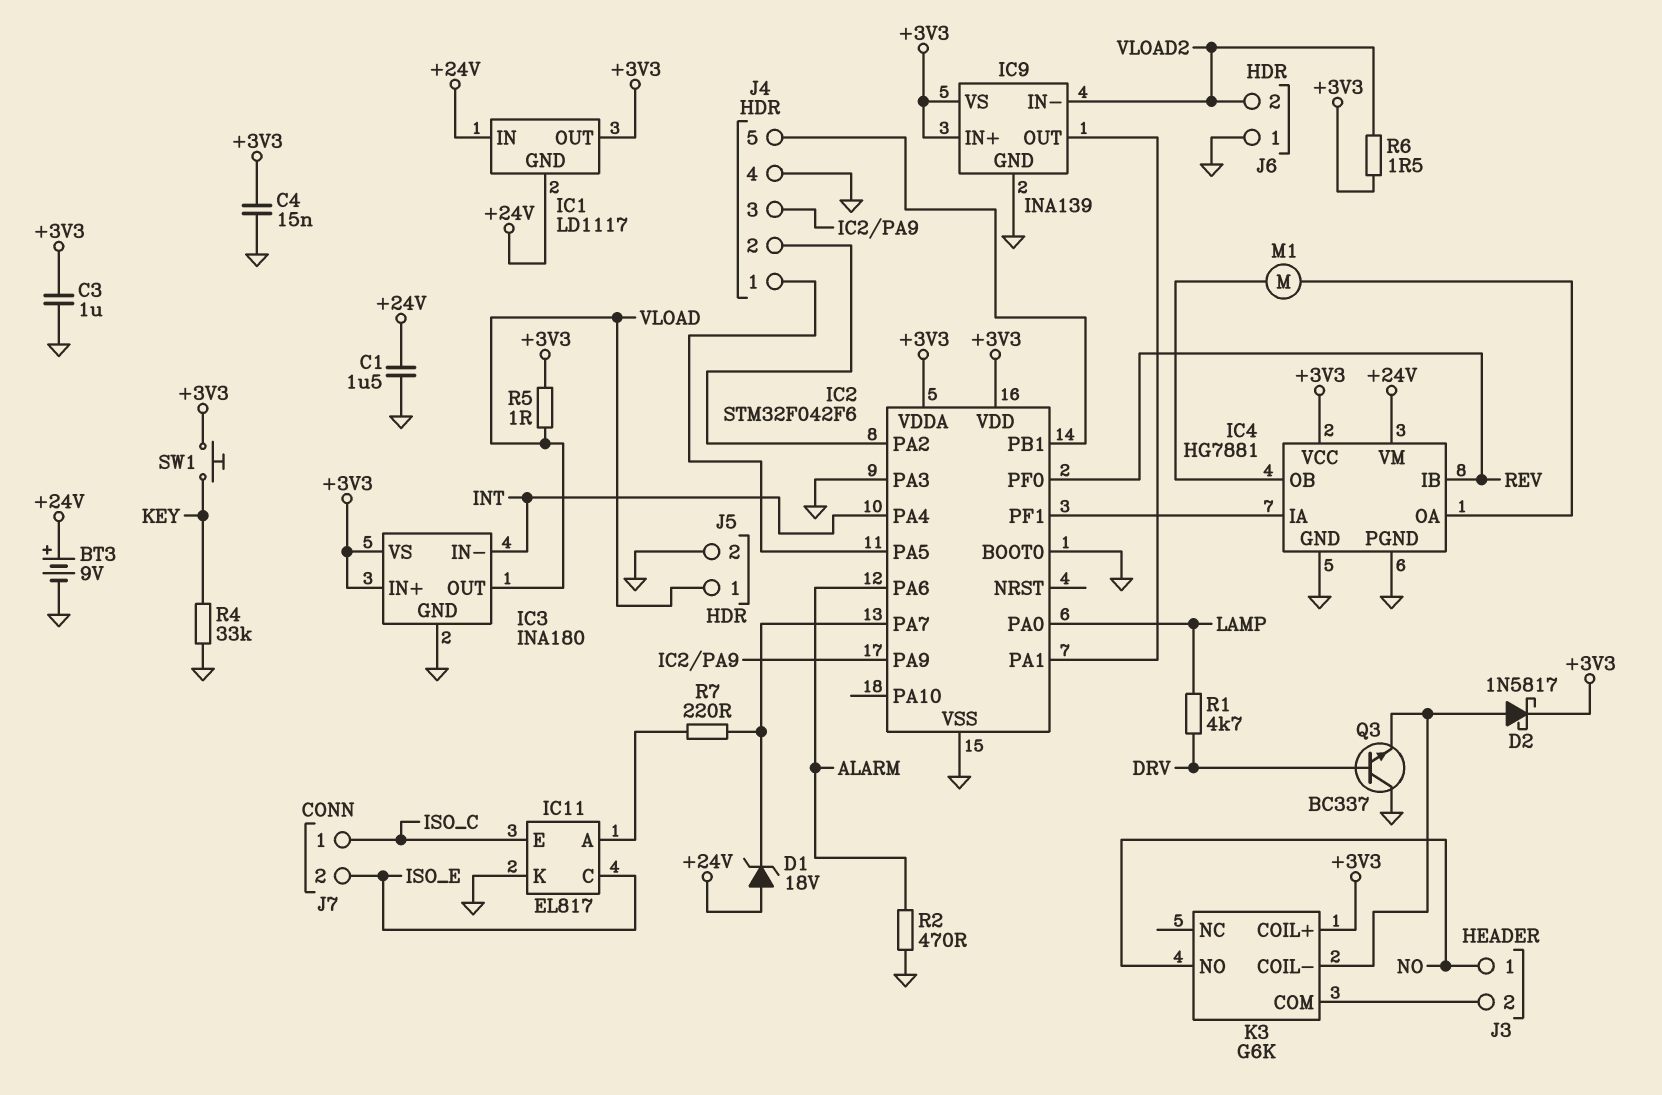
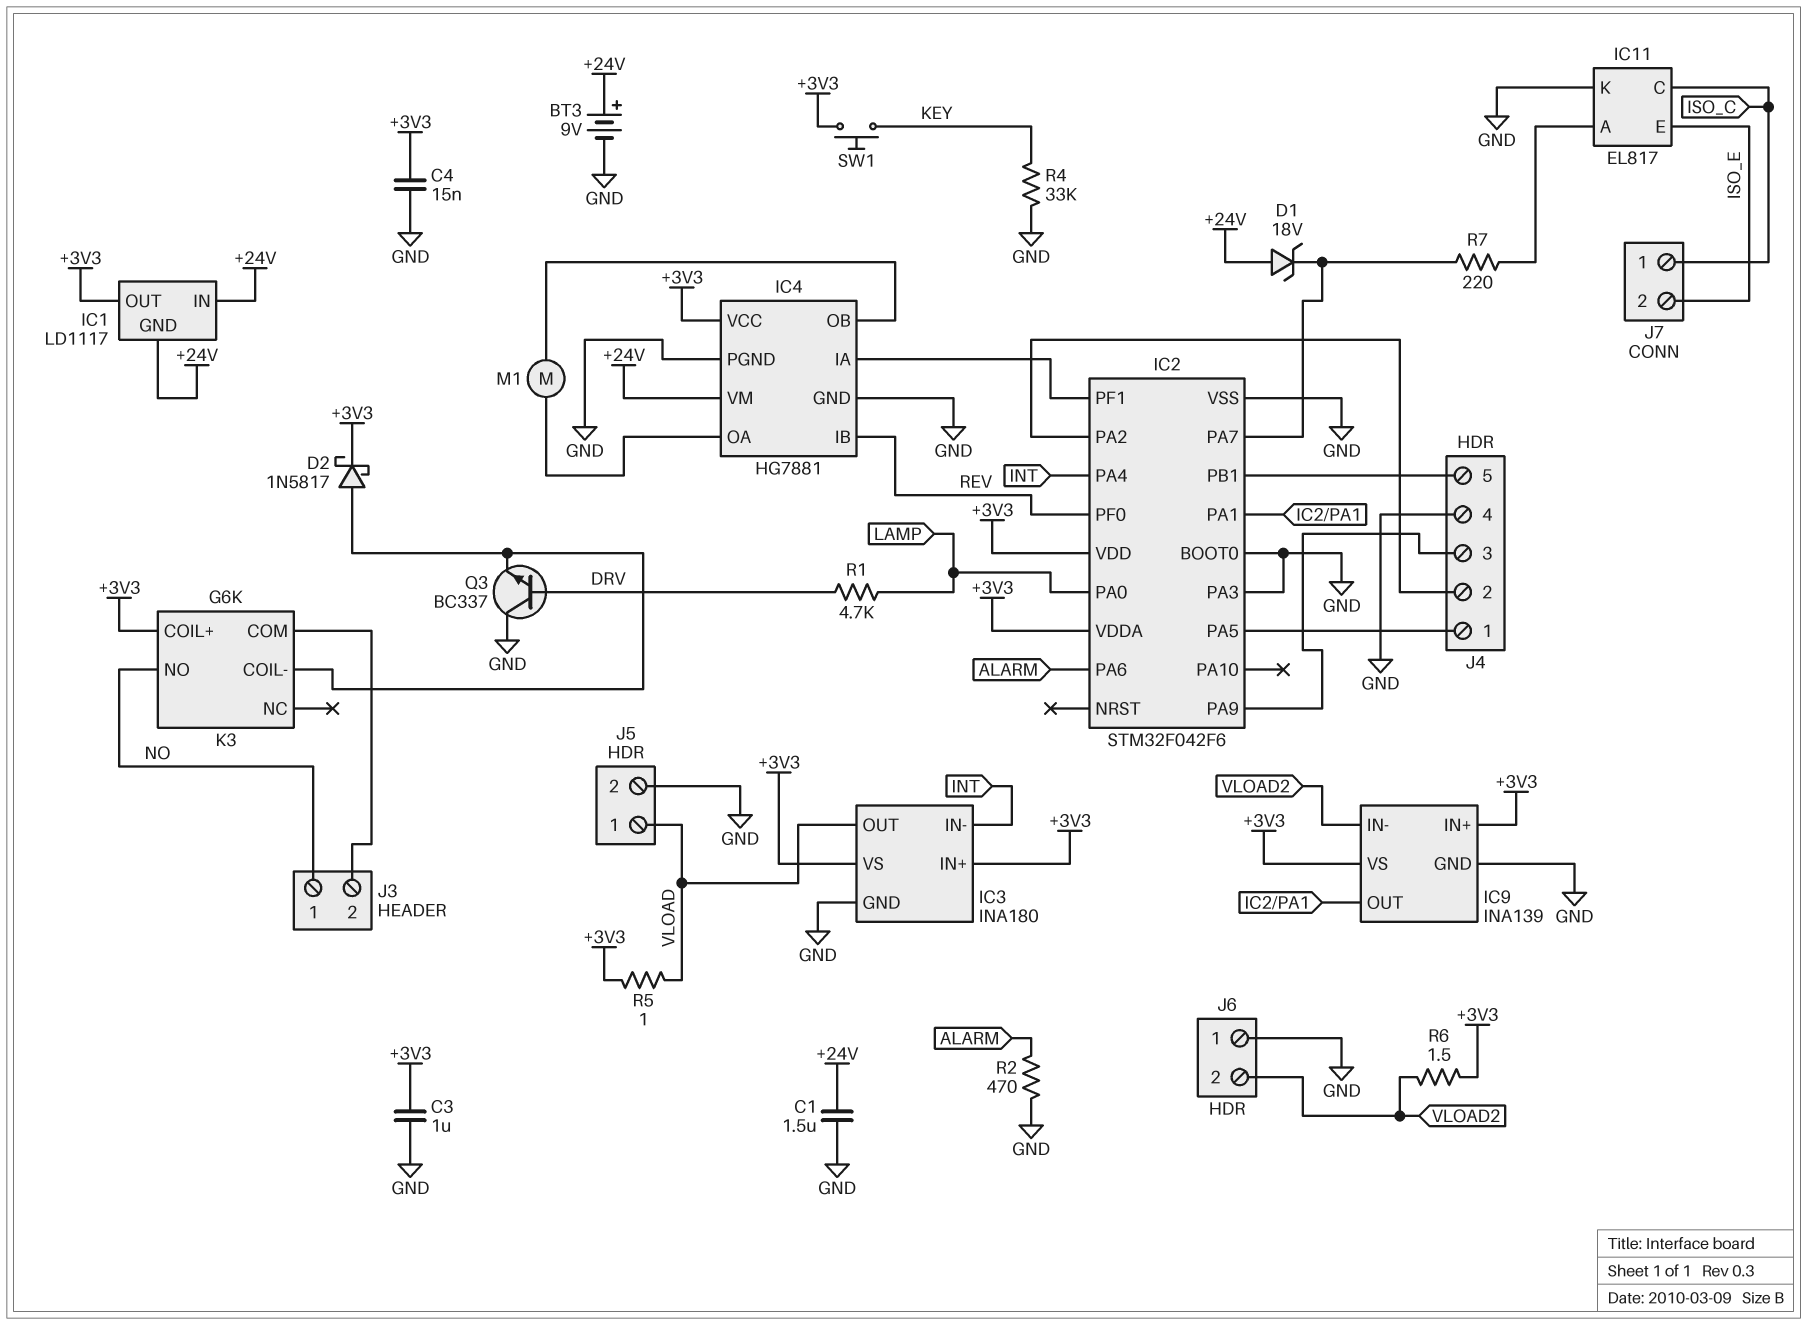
IC11 pin C: ISO_E -> ISO_C
IC11 pin E: ISO_C -> ISO_E

